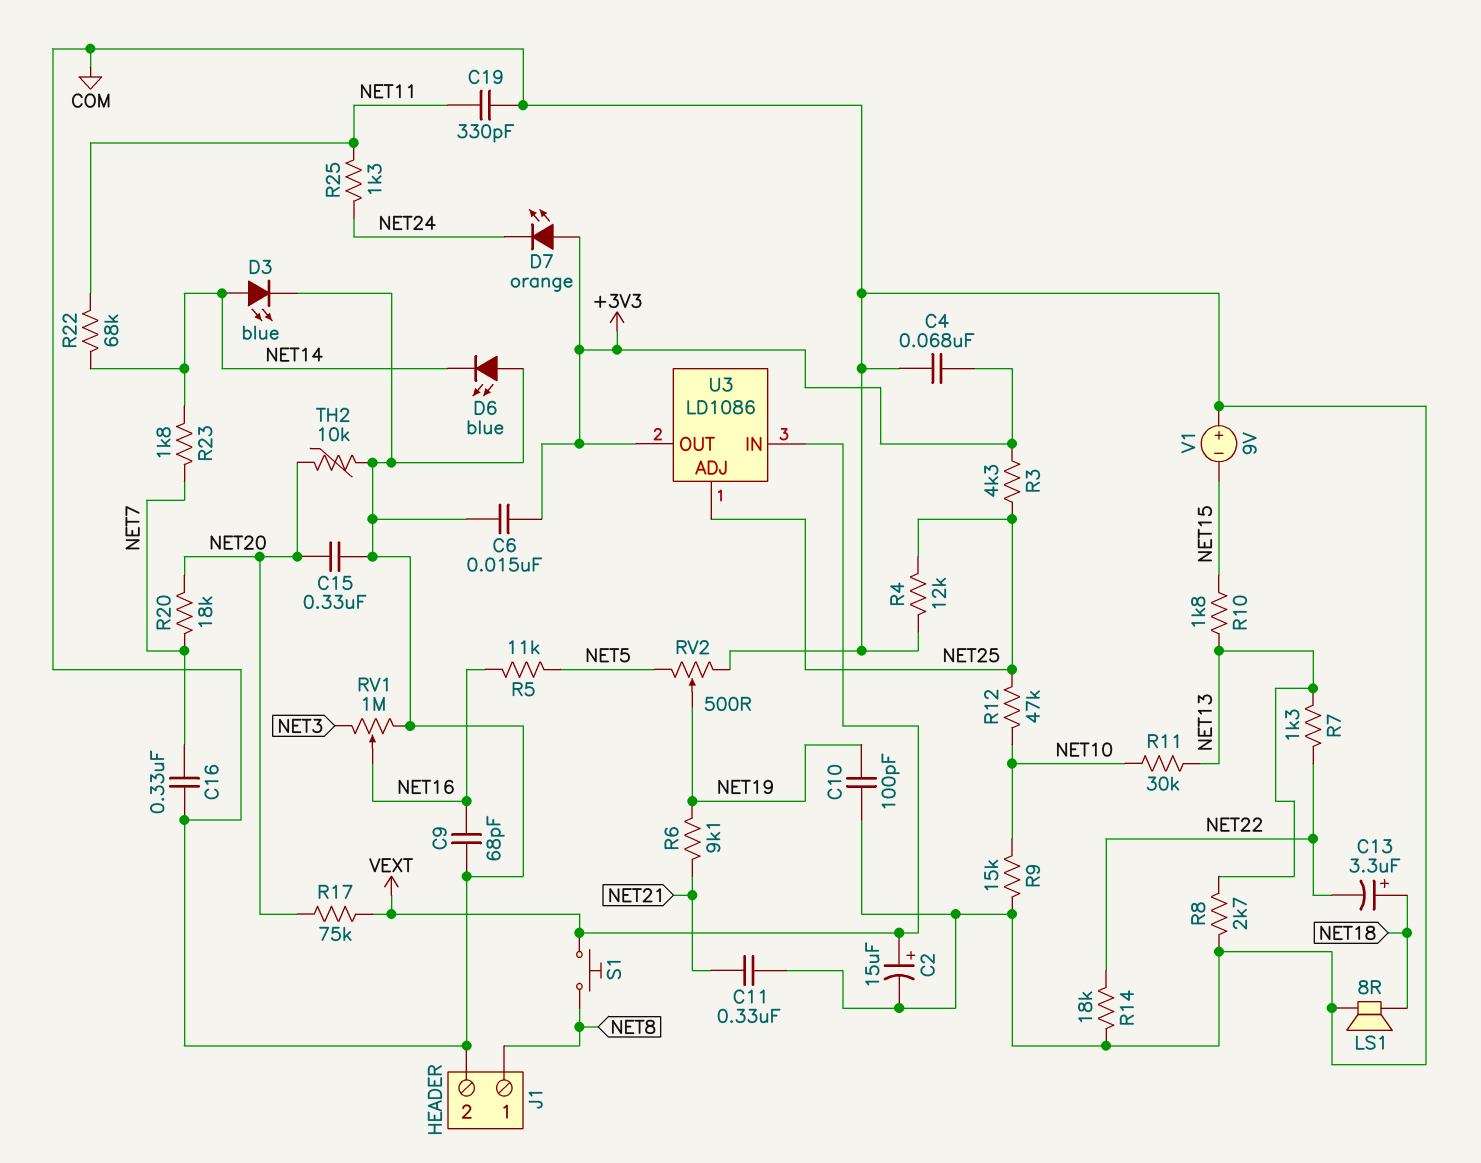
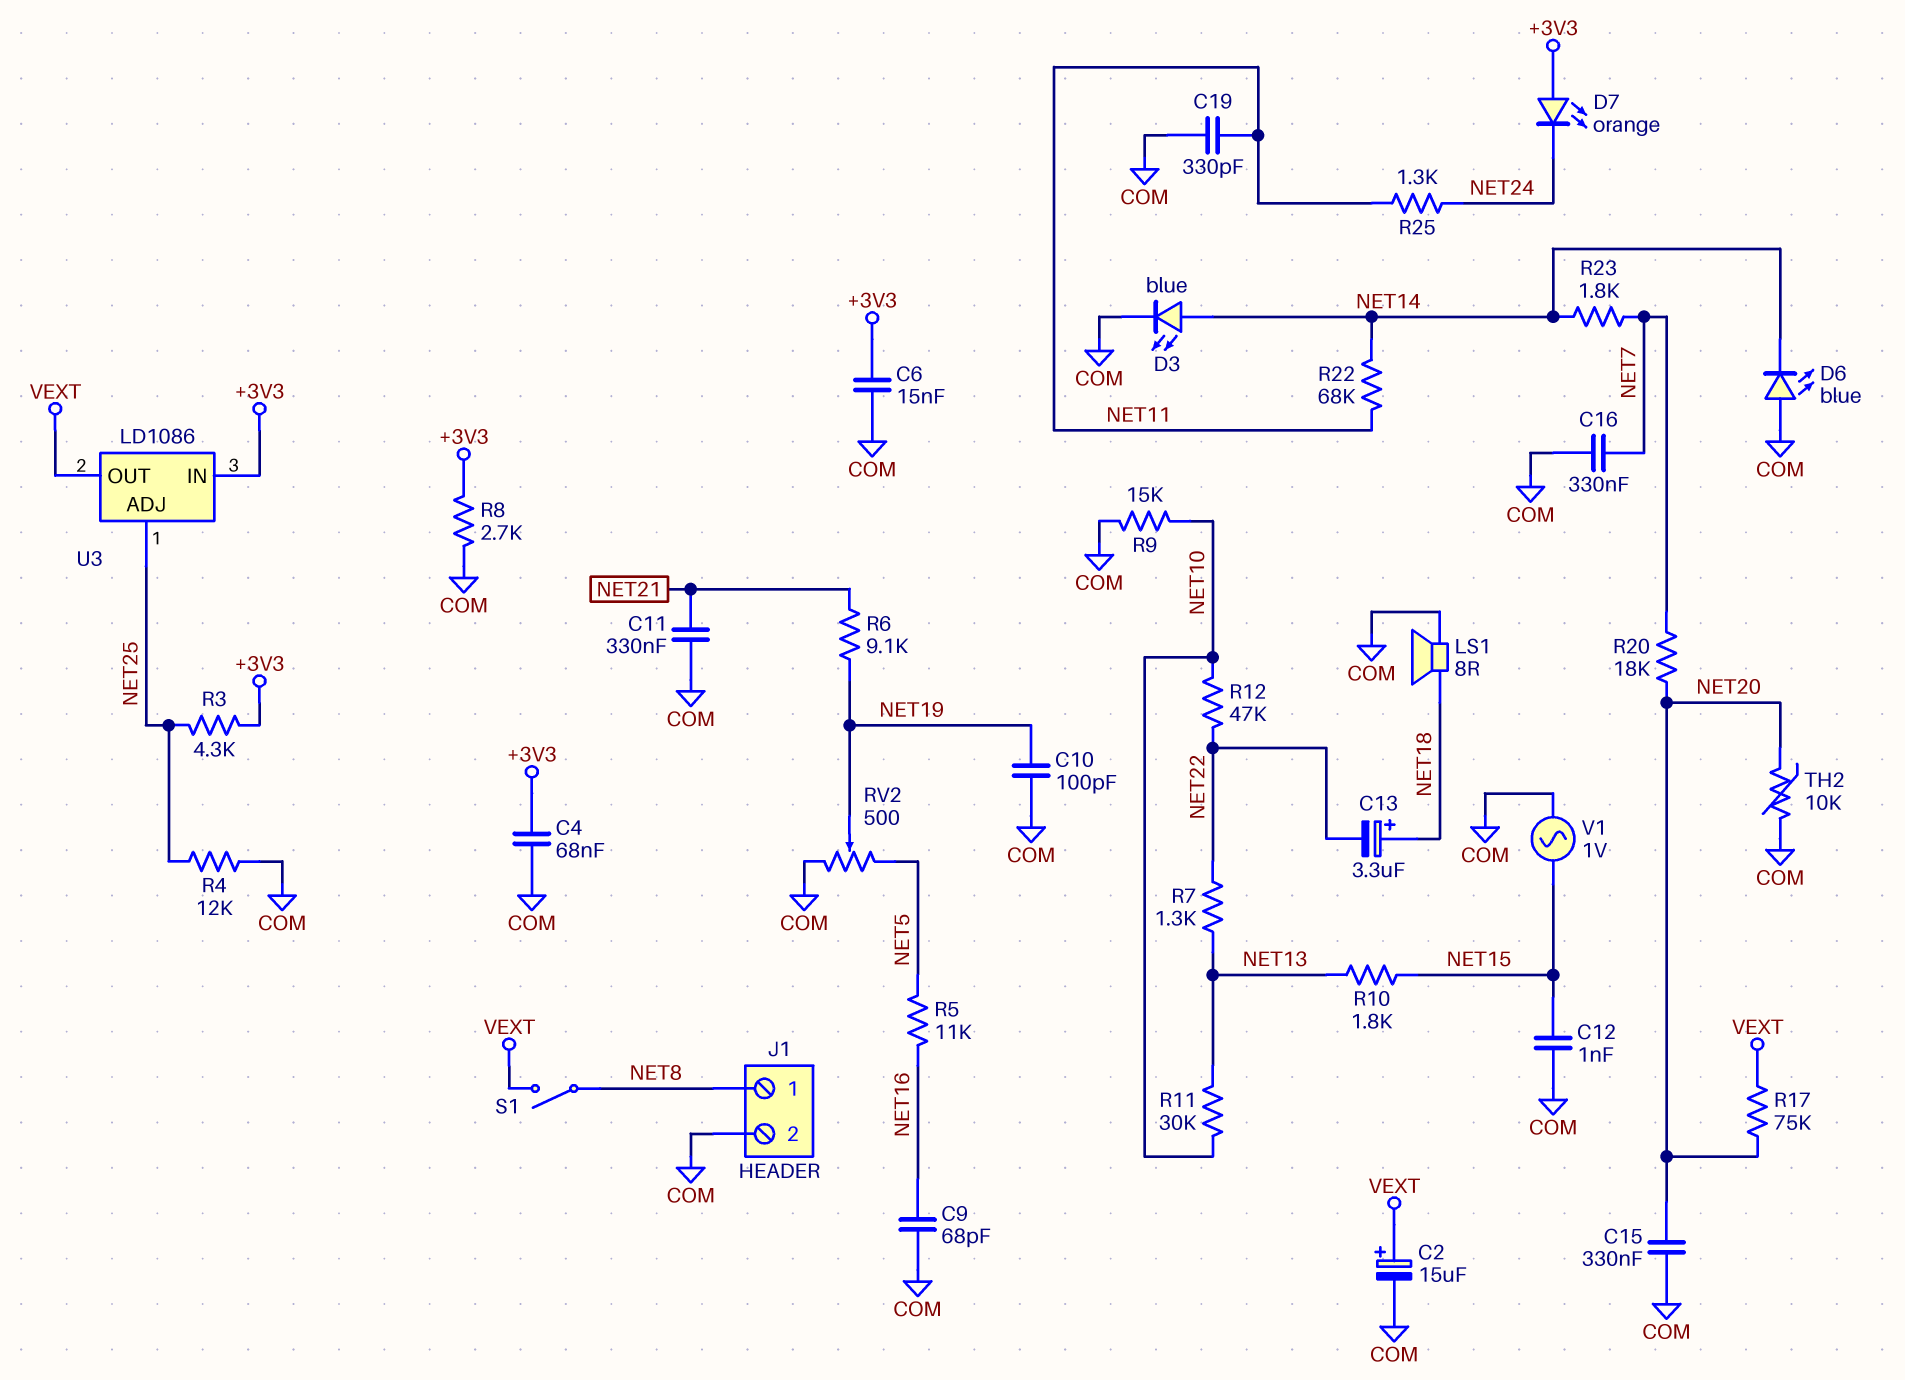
C12: none -> 1nF (COM, NET15)
R8: 2.7k (COM, NET13) -> 2.7k (+3V3, COM)
R12: 47k (NET10, NET25) -> 47k (NET10, NET22)
R14: 18k (COM, NET22) -> none
RV1: 1M (COM, NET3, wiper NET16) -> none
S1: button (NET8, VEXT) -> switch (NET8, VEXT)
U3 pin IN: VEXT -> +3V3
U3 pin OUT: +3V3 -> VEXT
V1: 9V (plus COM, minus NET15) -> AC 1V (COM, NET15)

